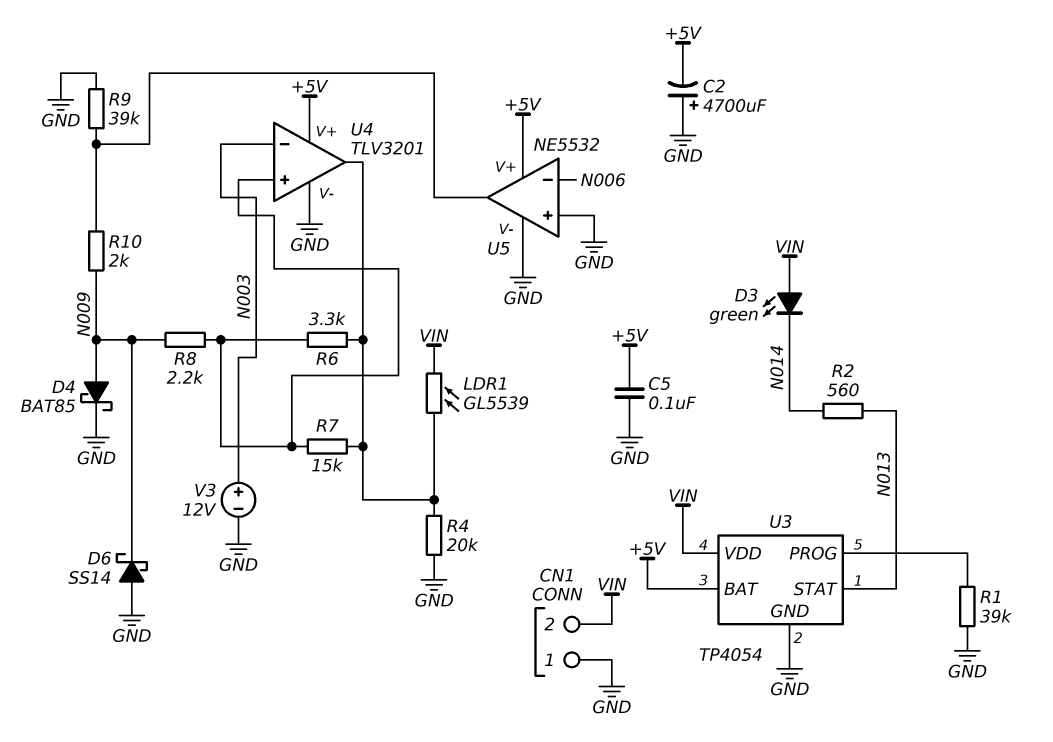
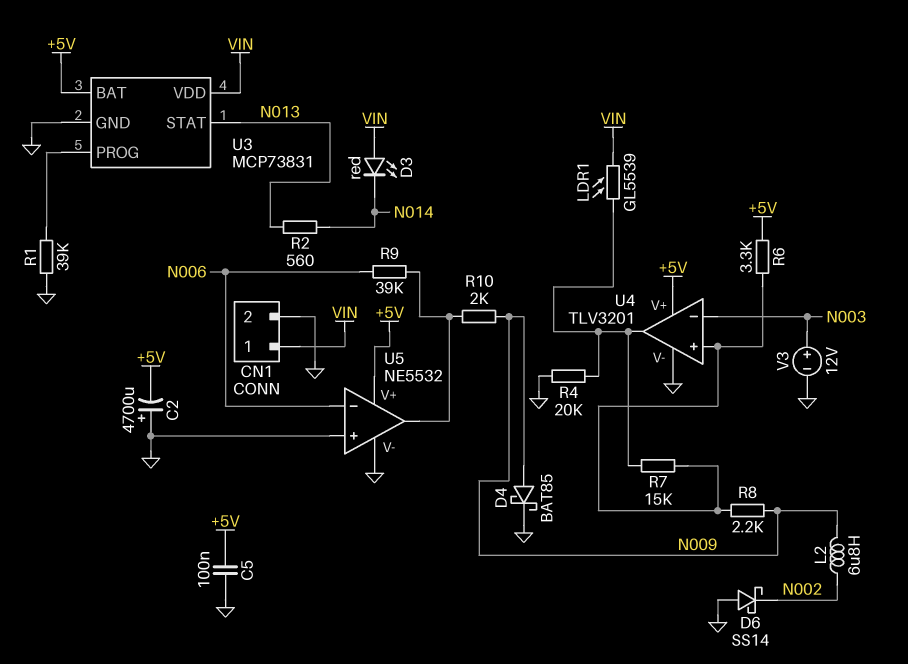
CN1 pin 1: GND -> VIN
CN1 pin 2: VIN -> GND
D3: LED green (A VIN, K N014) -> LED red (A VIN, K N014)
D6: schottky SS14 (A GND, K N009) -> schottky SS14 (A GND, K N002)
L2: none -> 6.8uH (N002, N009)
R6: 3.3k (U4/in+, U4/out) -> 3.3k (+5V, U4/in+)
R9: 39k (GND, U5/out) -> 39k (N006, U5/out)
U3: TP4054 -> MCP73831

